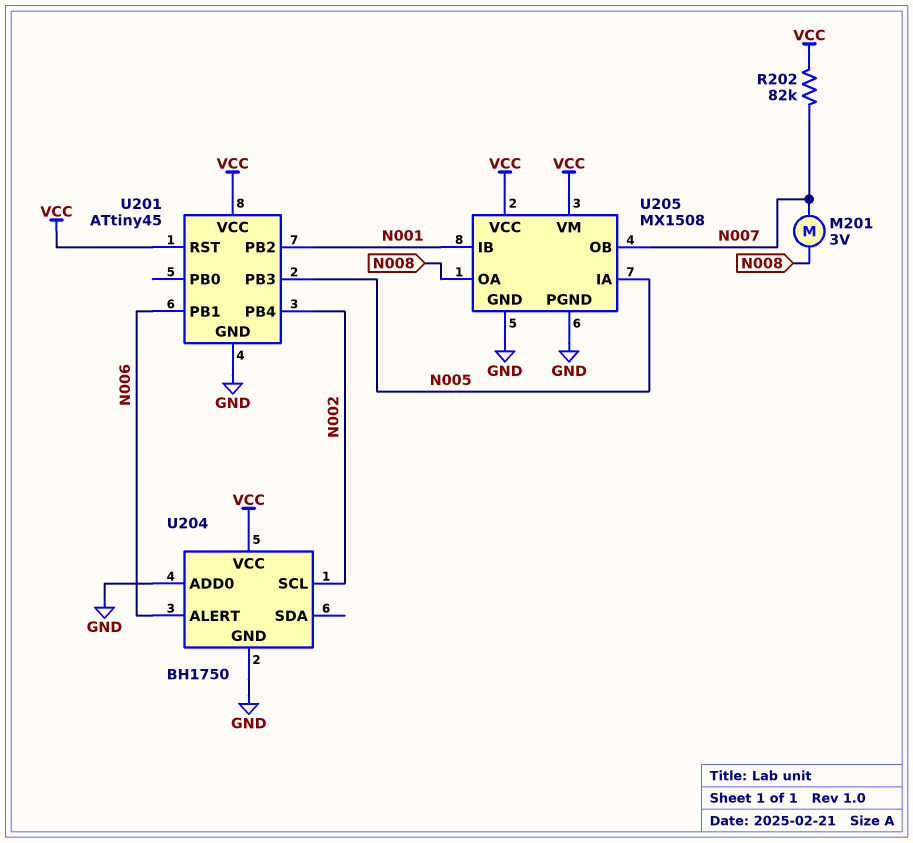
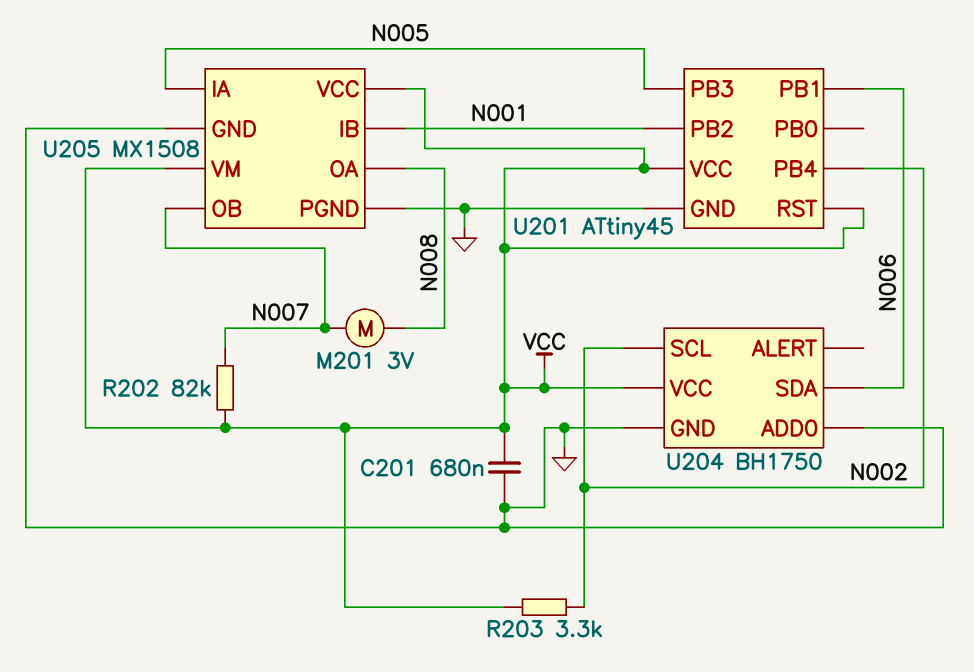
C201: none -> 680nF (GND, VCC)
R203: none -> 3.3k (N002, VCC)
U204 pin ALERT: N006 -> none
U204 pin SDA: none -> N006

